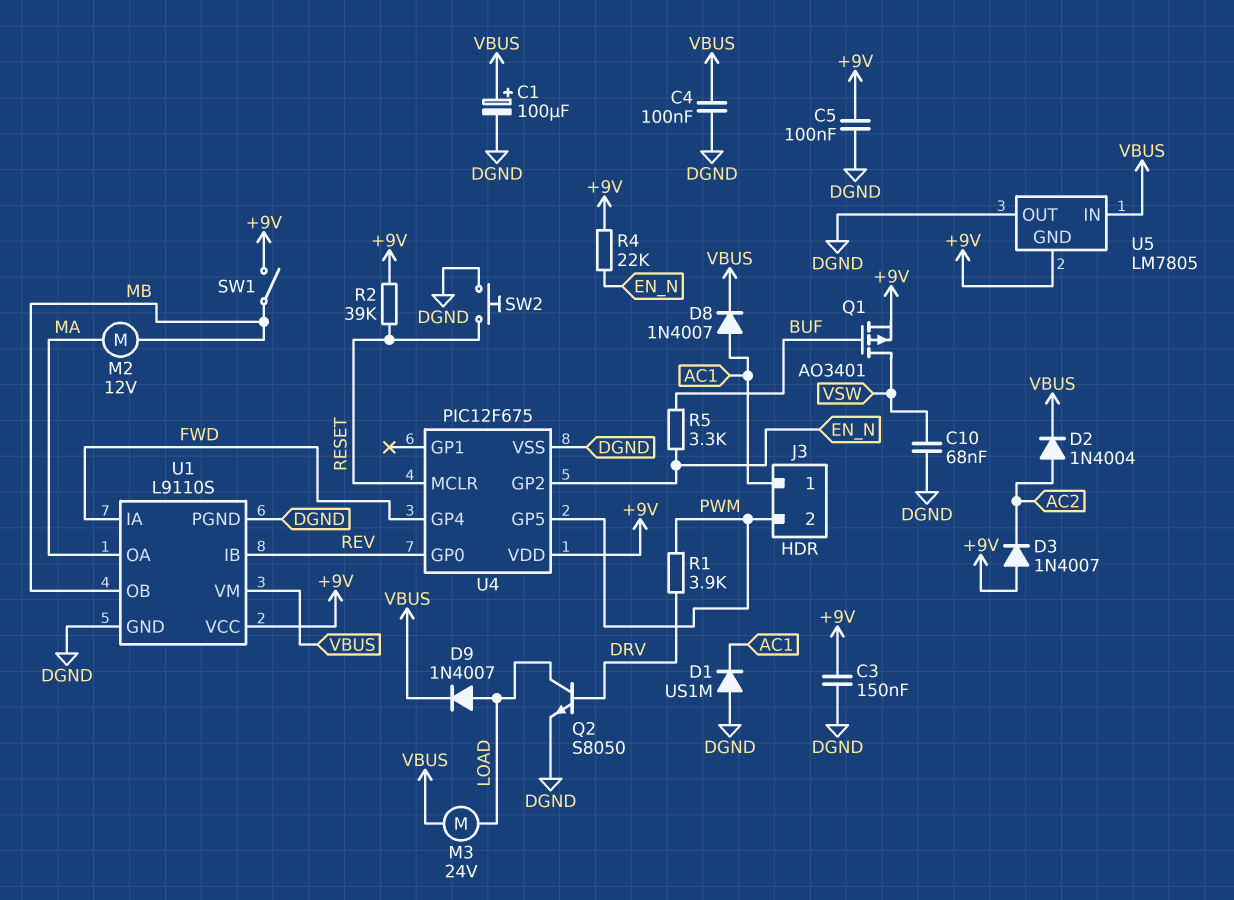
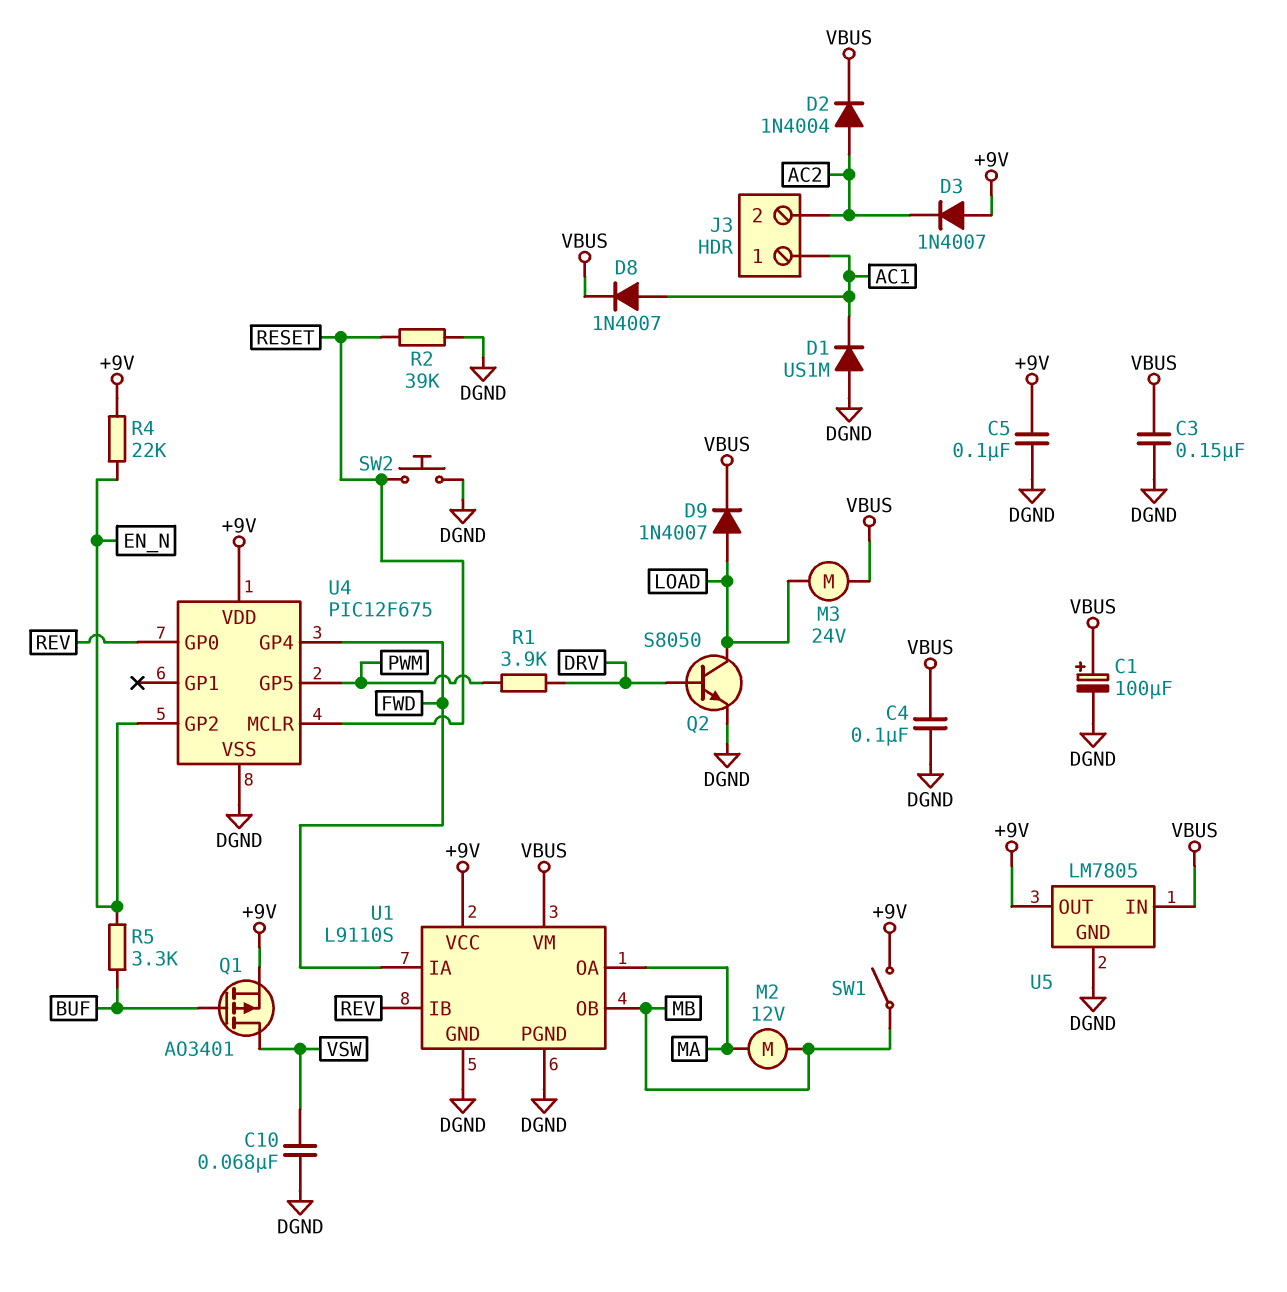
C3: 150nF (+9V, DGND) -> 150nF (DGND, VBUS)
J3 pin 2: PWM -> AC2
R2: 39k (+9V, RESET) -> 39k (DGND, RESET)
U5 pin GND: +9V -> DGND
U5 pin OUT: DGND -> +9V

